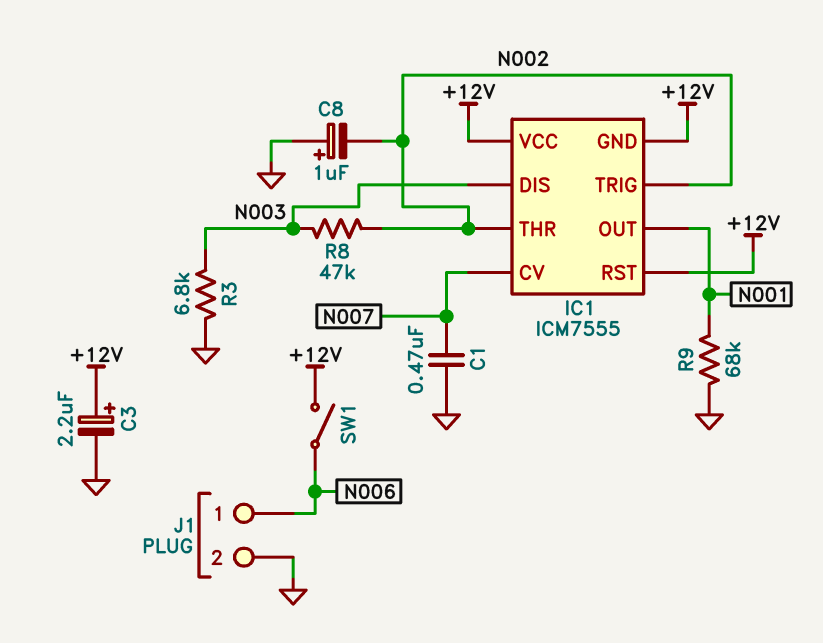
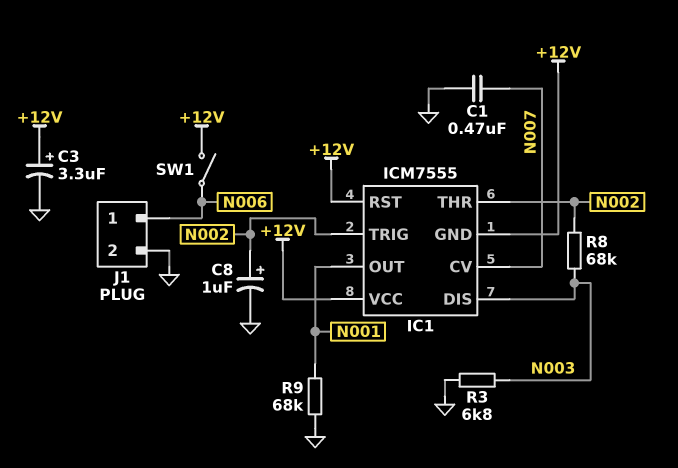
C3: 2.2uF (plus +12V, minus GND) -> 3.3uF (plus +12V, minus GND)
C8: 1uF (plus GND, minus N002) -> 1uF (plus N002, minus GND)
R8: 47k (N002, N003) -> 68k (N002, N003)

